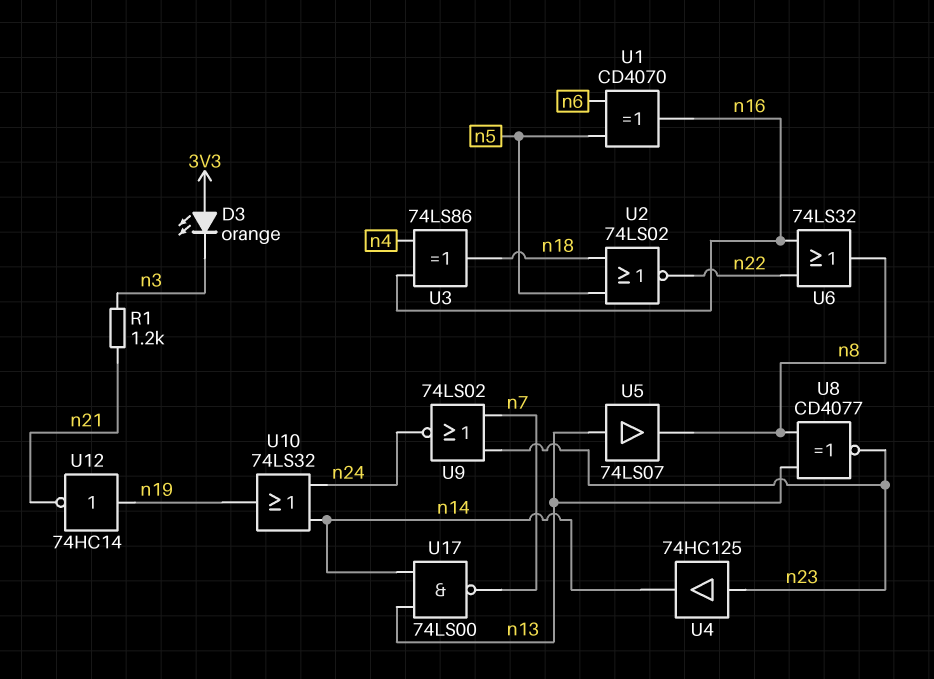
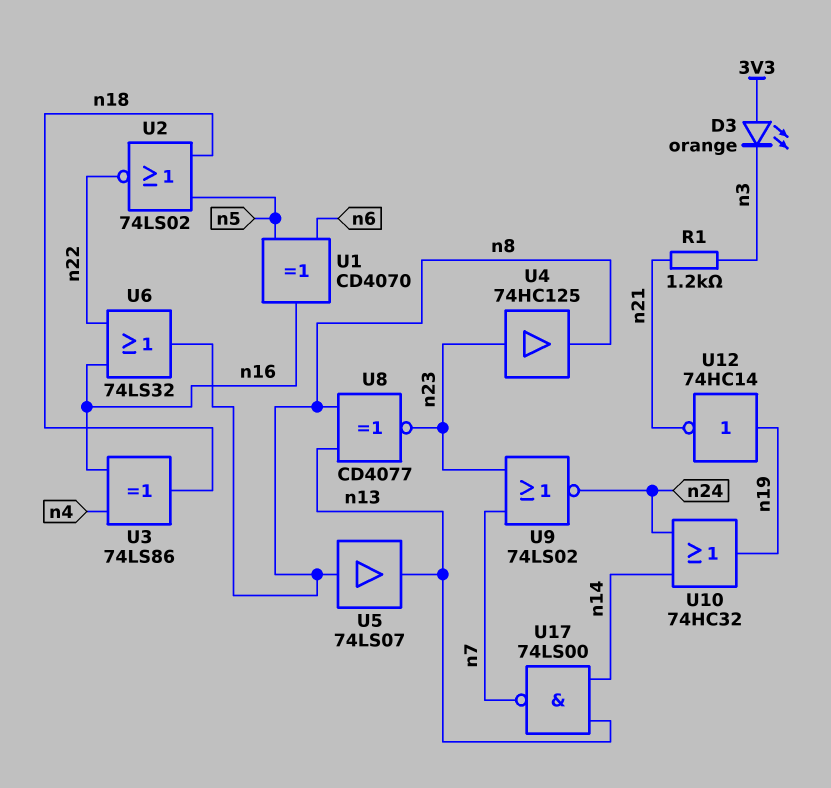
U4: buffer 74HC125 (in n23, out n14) -> buffer 74HC125 (in n23, out n8)
U5: buffer 74LS07 (in n13, out n8) -> buffer 74LS07 (in n8, out n13)
U10: OR 74LS32 (in n14, in n24, out n19) -> OR 74HC32 (in n14, in n24, out n19)

